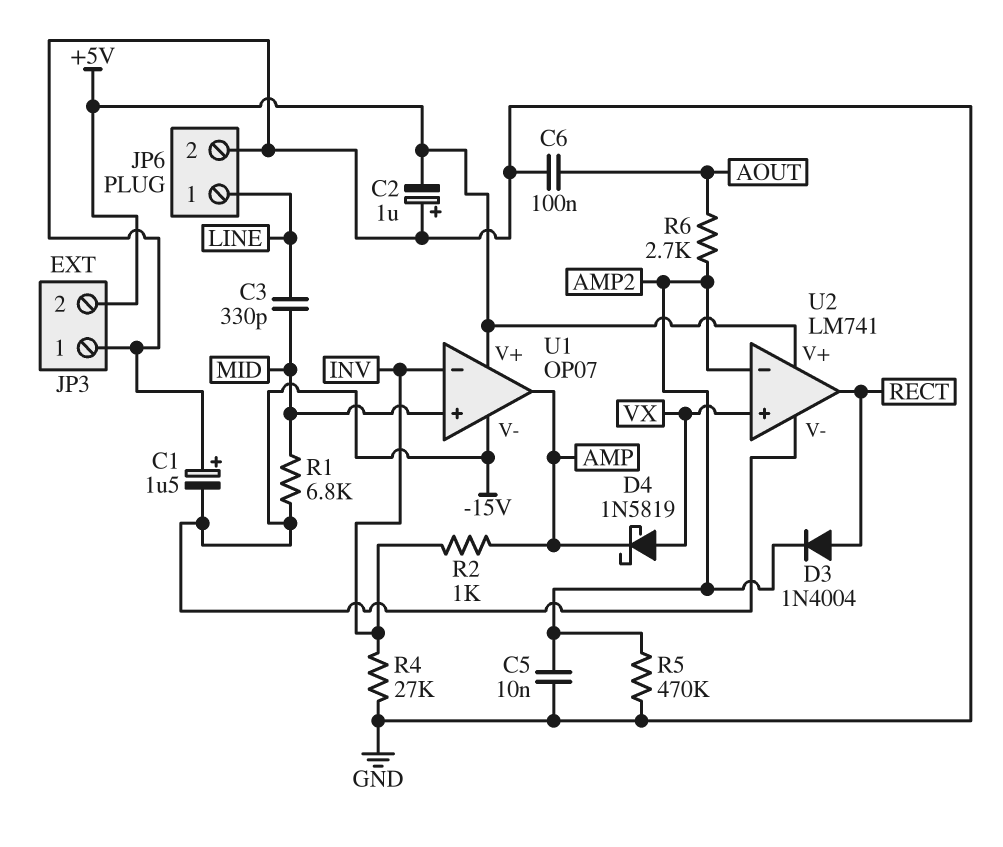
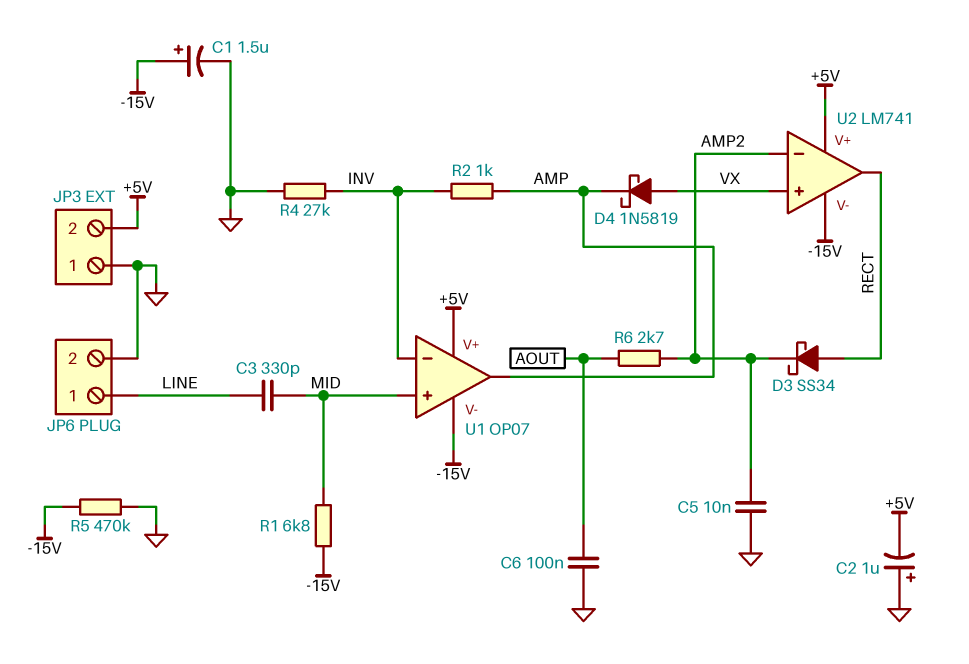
C1: 1.5uF (plus GND, minus -15V) -> 1.5uF (plus -15V, minus GND)
D3: diode 1N4004 (A RECT, K AMP2) -> schottky SS34 (A RECT, K AMP2)
R5: 470k (AMP2, GND) -> 470k (-15V, GND)

